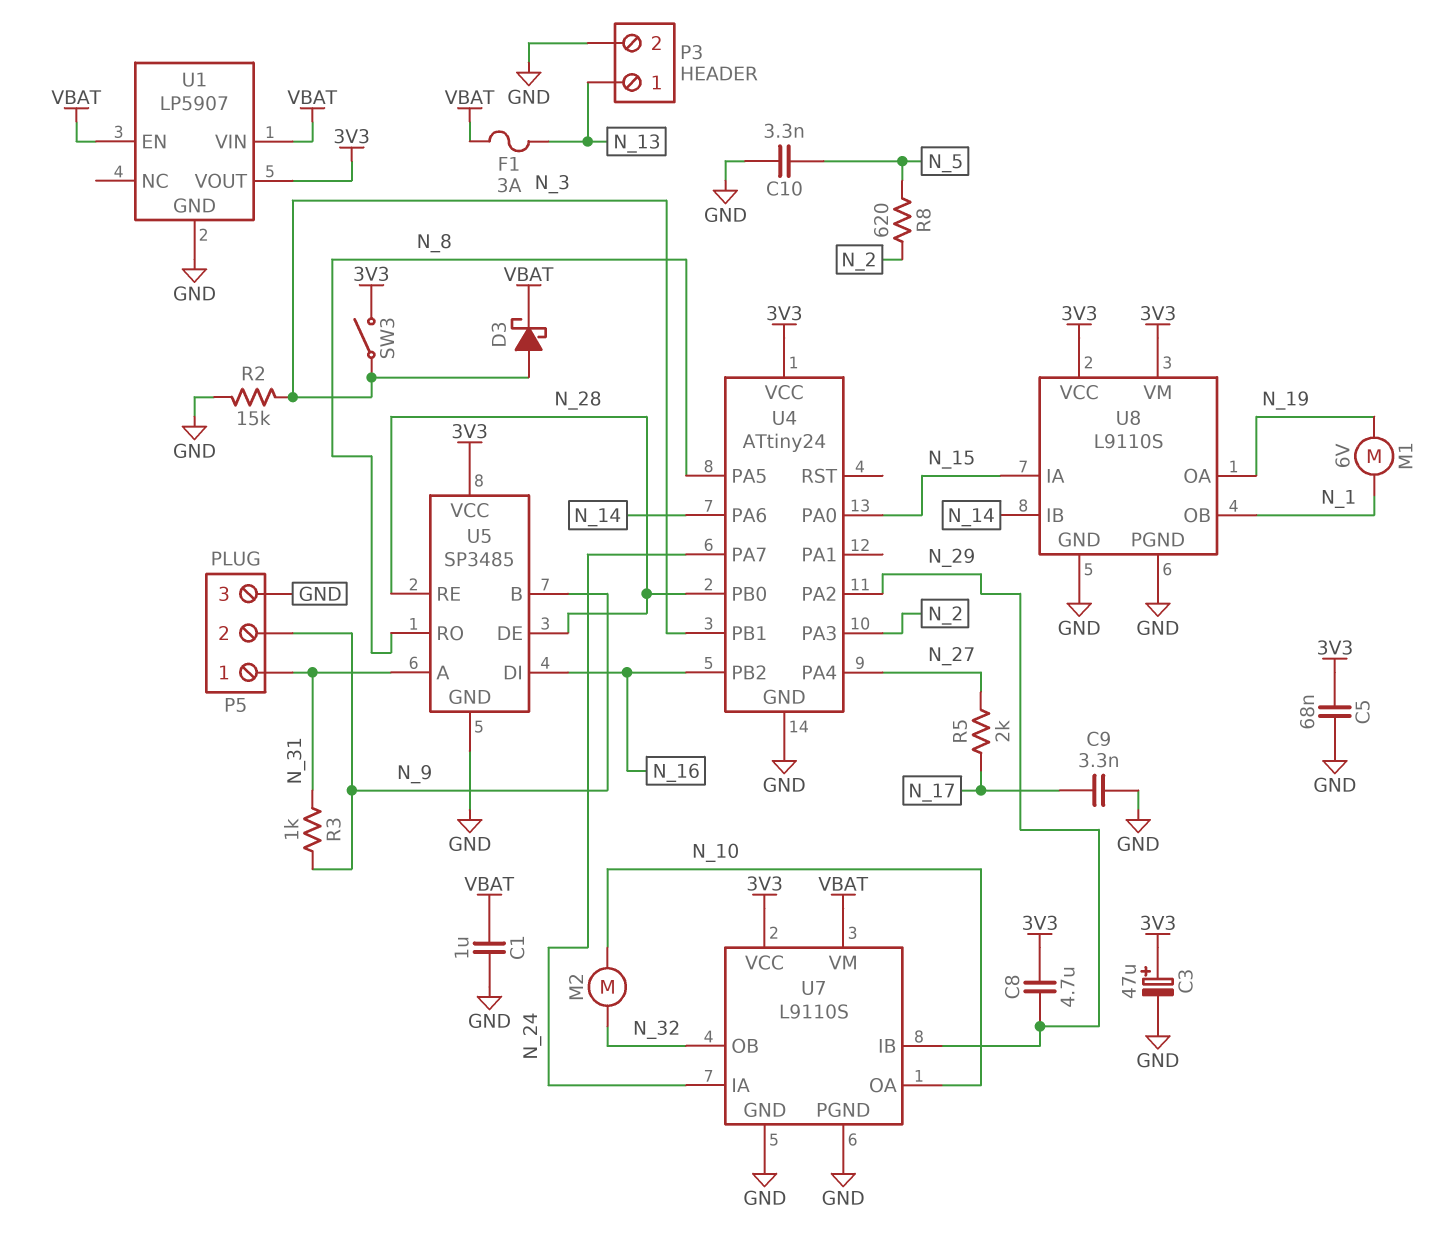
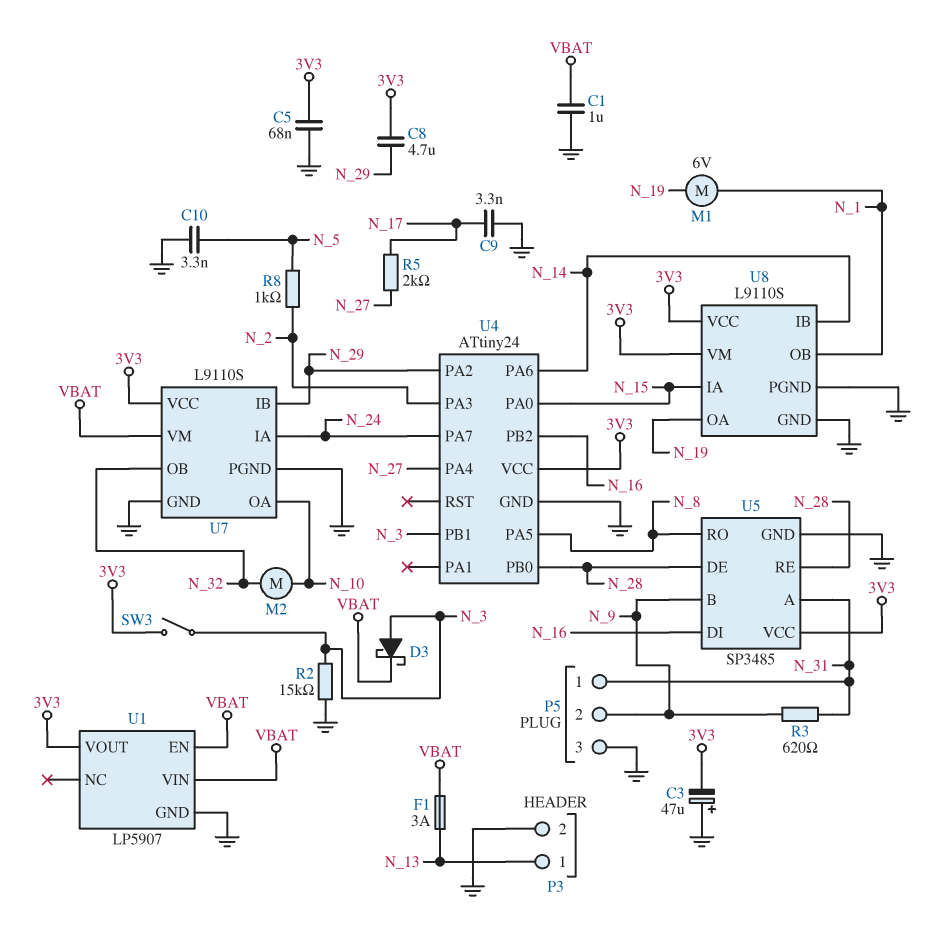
C3: 47uF (plus 3V3, minus GND) -> 47uF (plus GND, minus 3V3)
R3: 1k (N_9, N_31) -> 620 (N_9, N_31)
R8: 620 (N_2, N_5) -> 1k (N_2, N_5)

